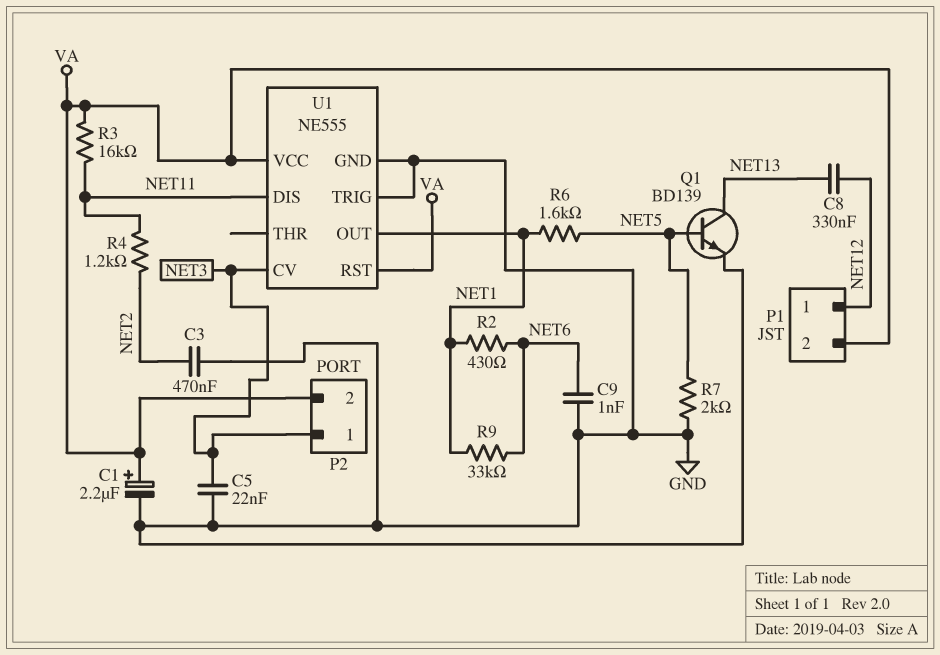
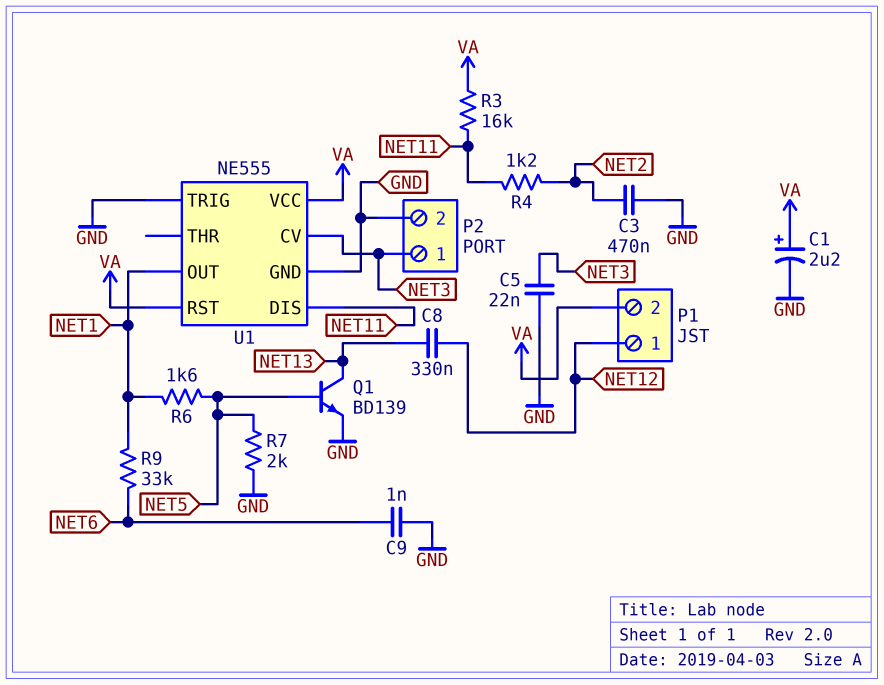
P2 pin 2: VA -> GND
R2: 430 (NET1, NET6) -> none

